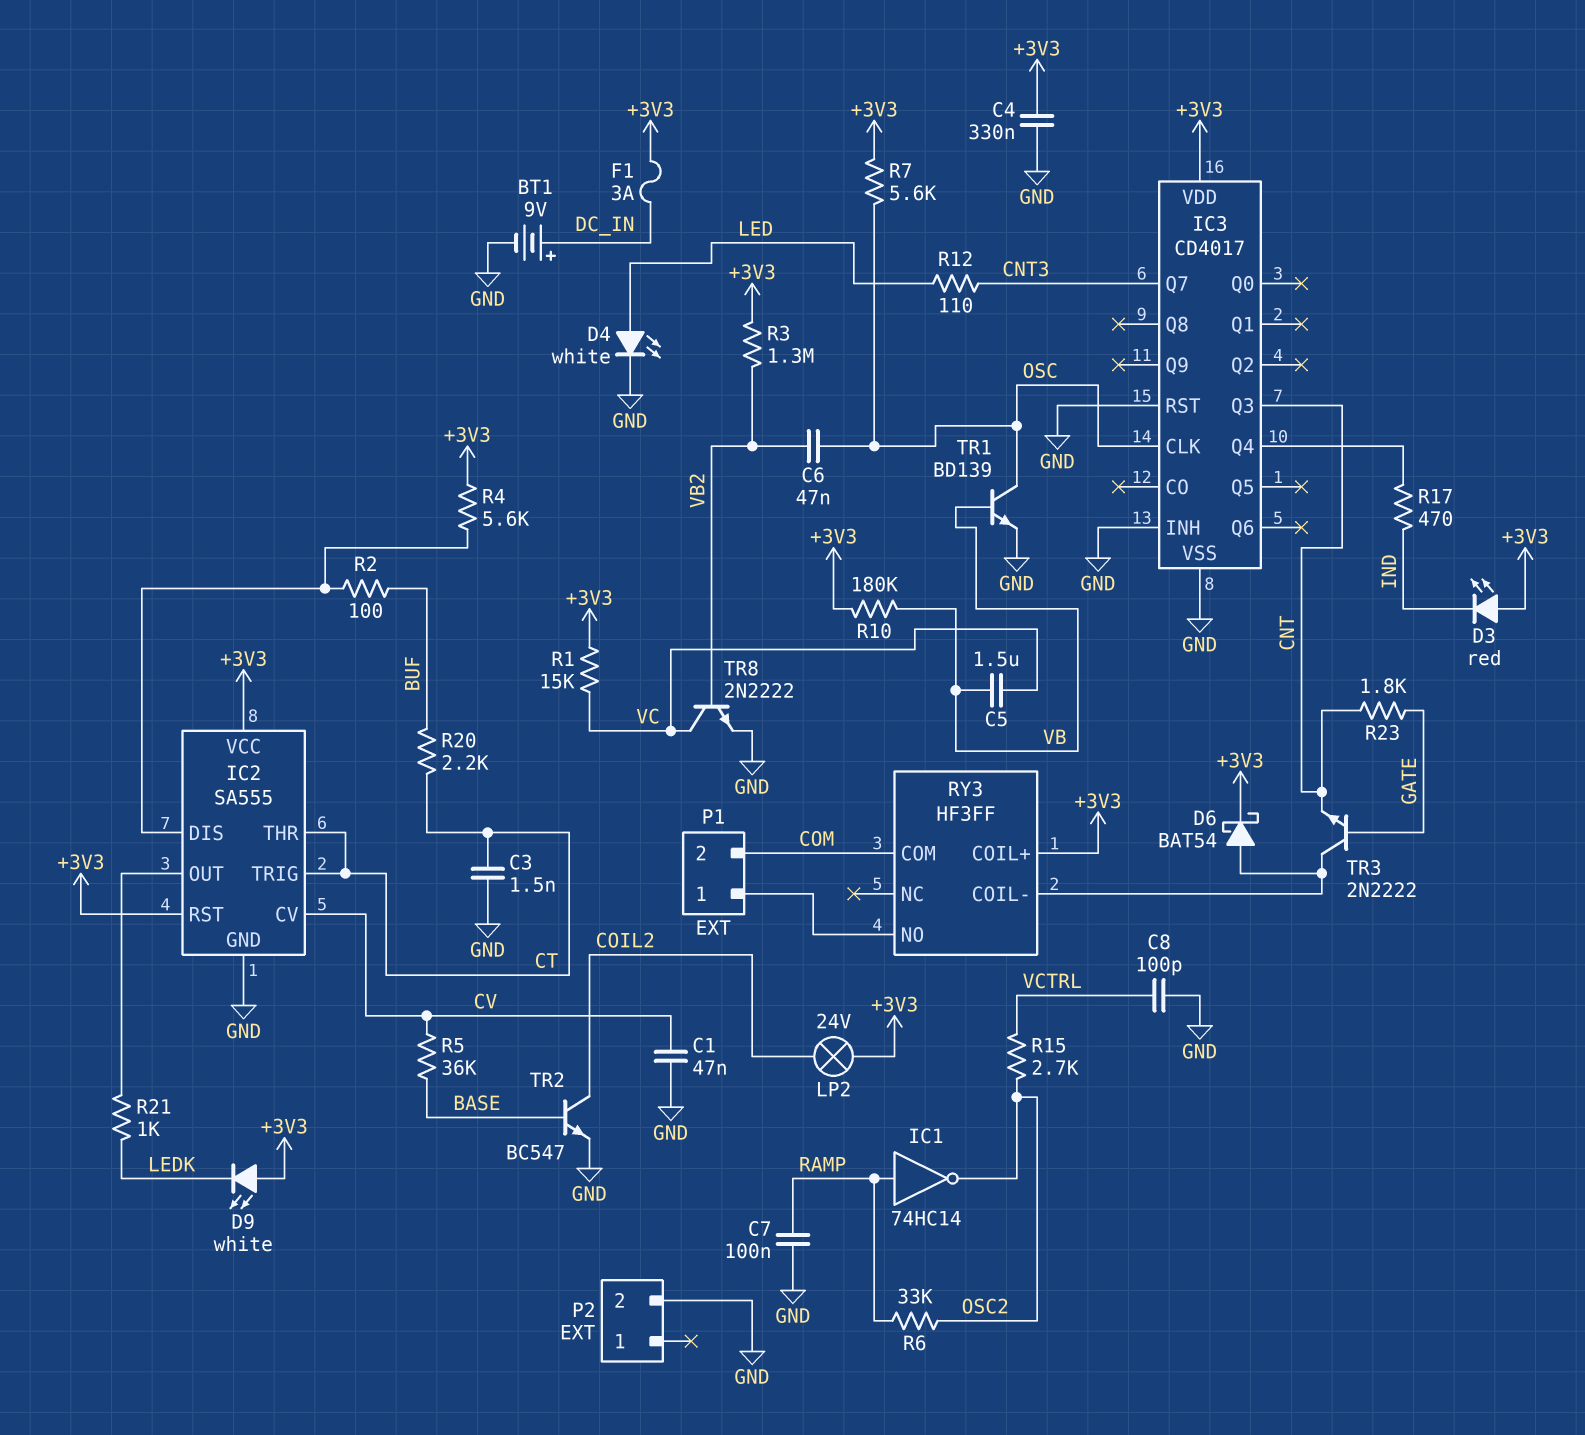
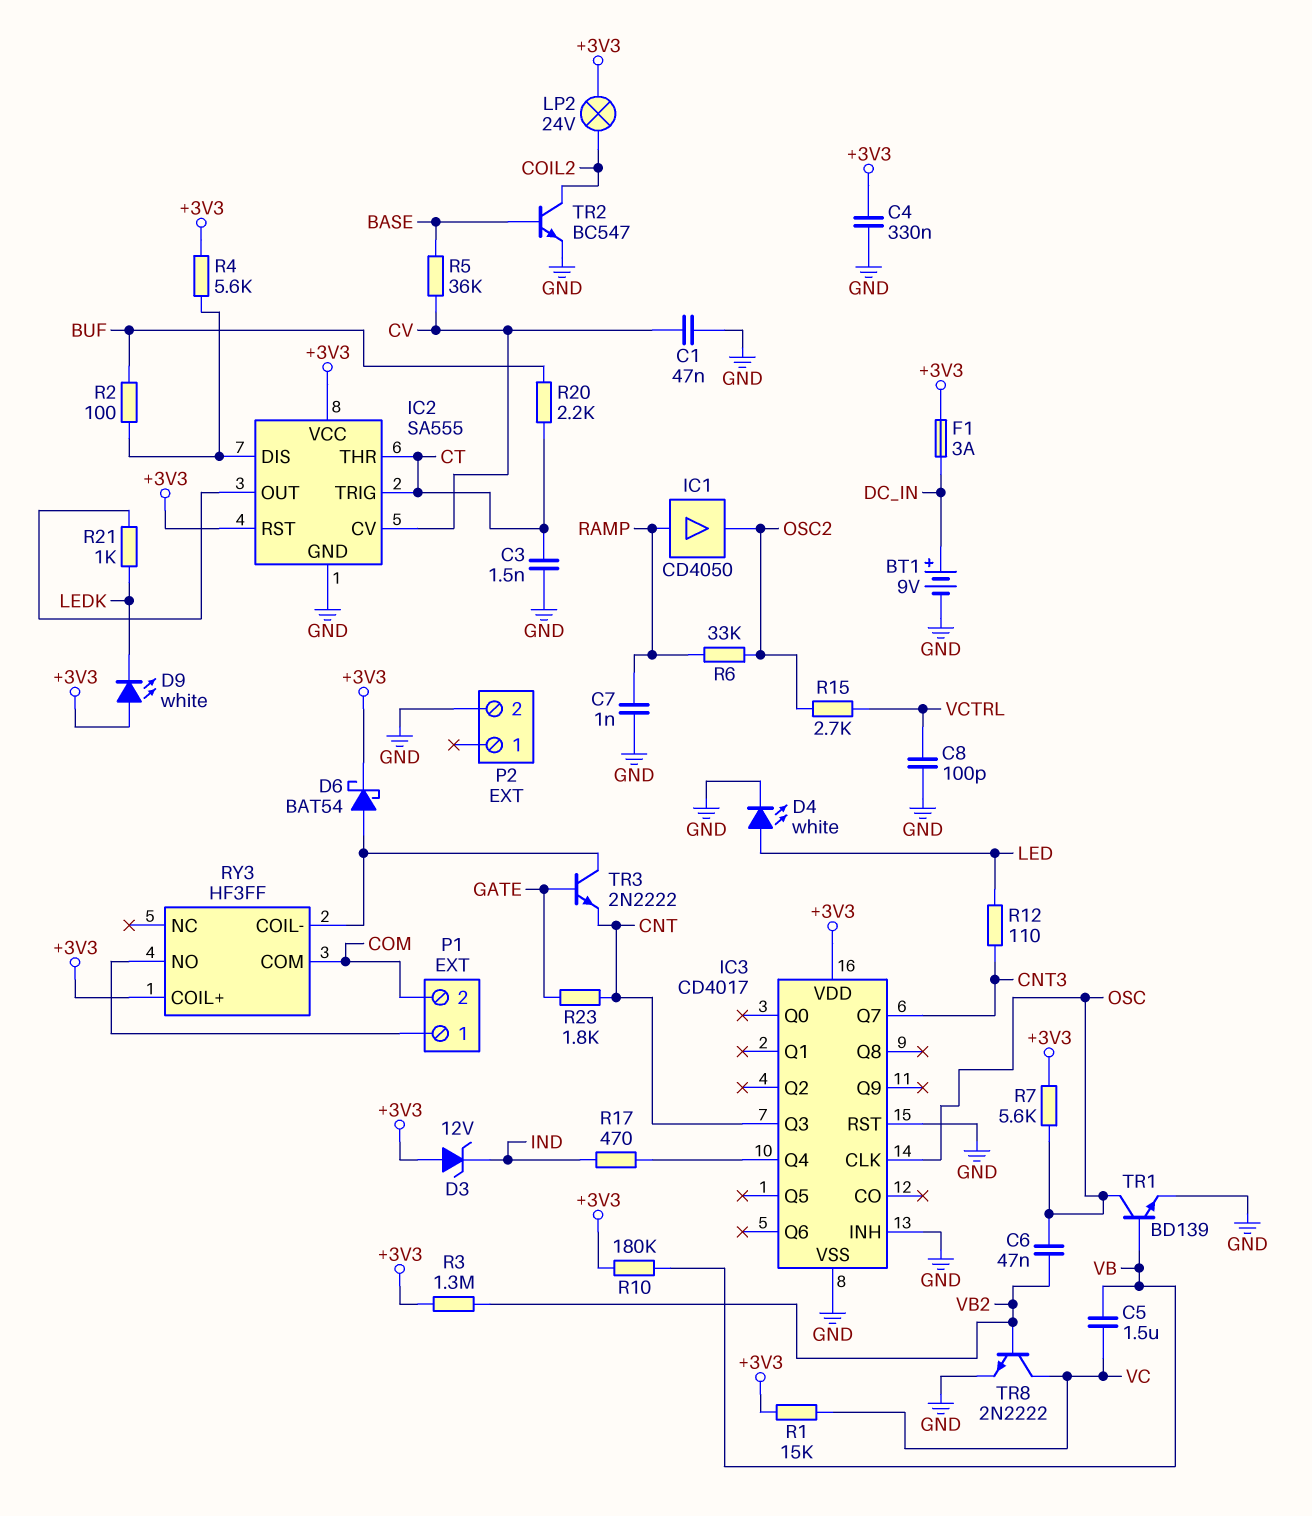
C7: 100nF (GND, RAMP) -> 1nF (GND, RAMP)
D3: LED red (A +3V3, K IND) -> zener 12V (A +3V3, K IND)
IC1: NOT 74HC14 (in RAMP, out OSC2) -> buffer CD4050 (in RAMP, out OSC2)

